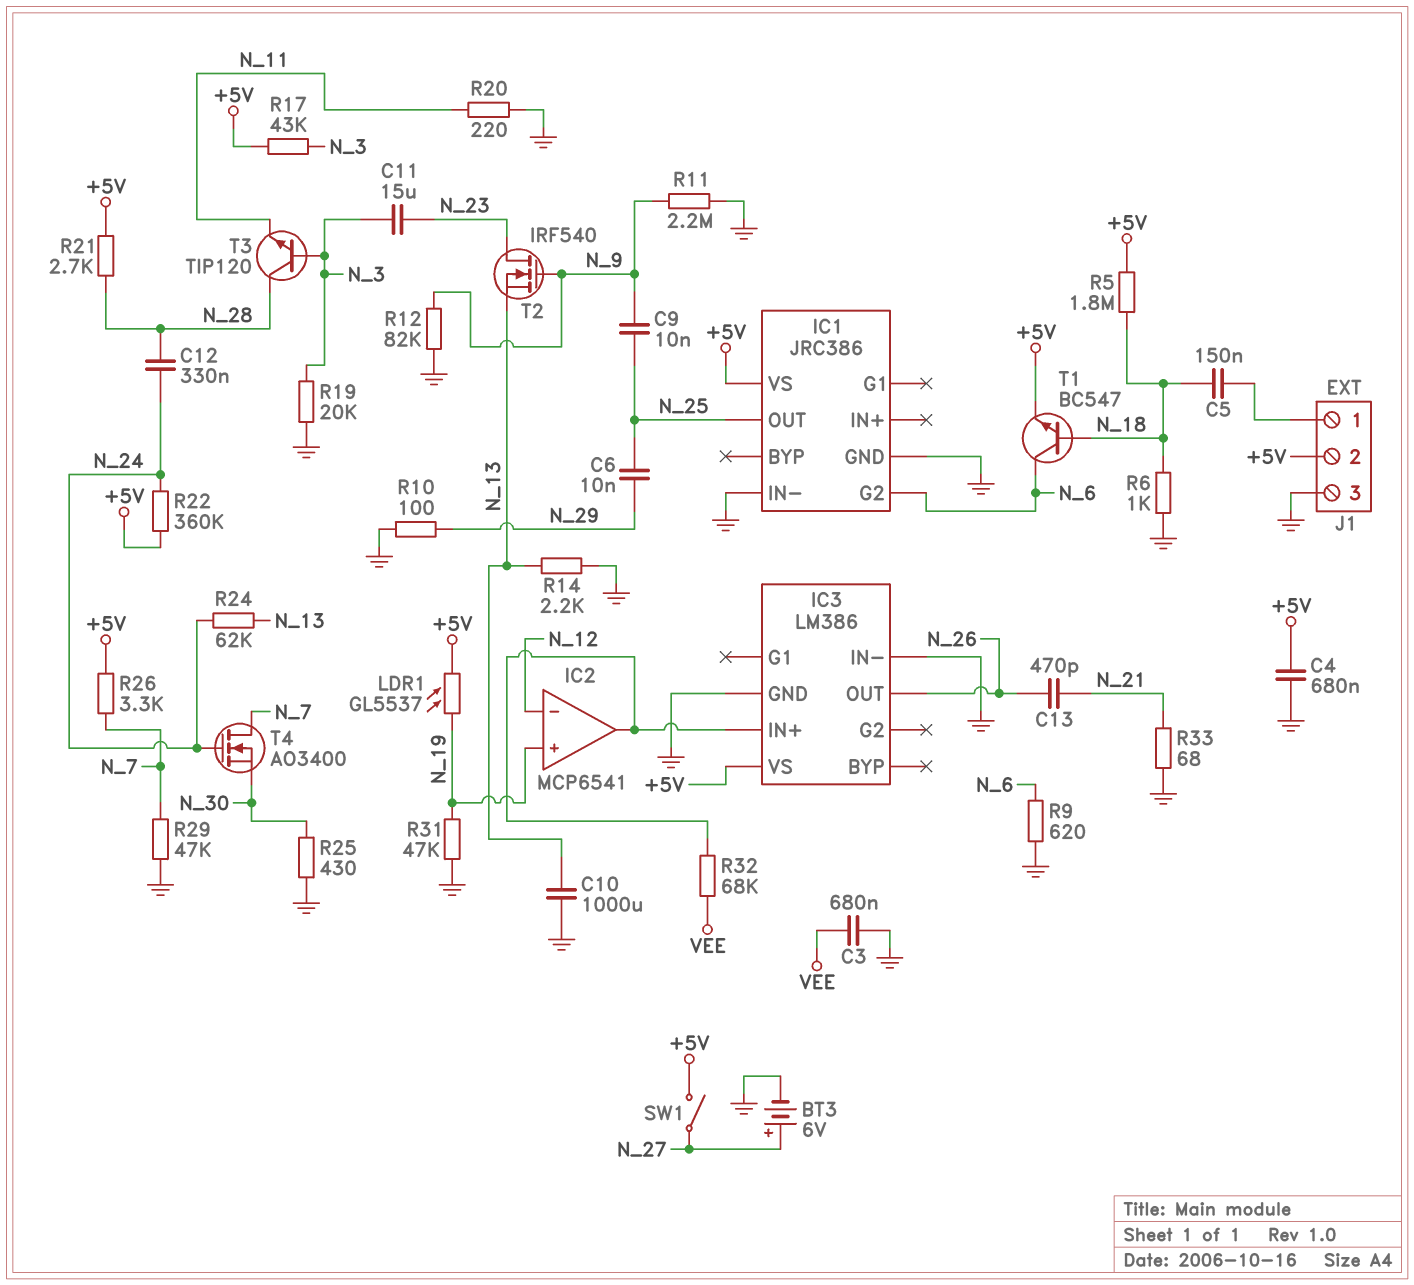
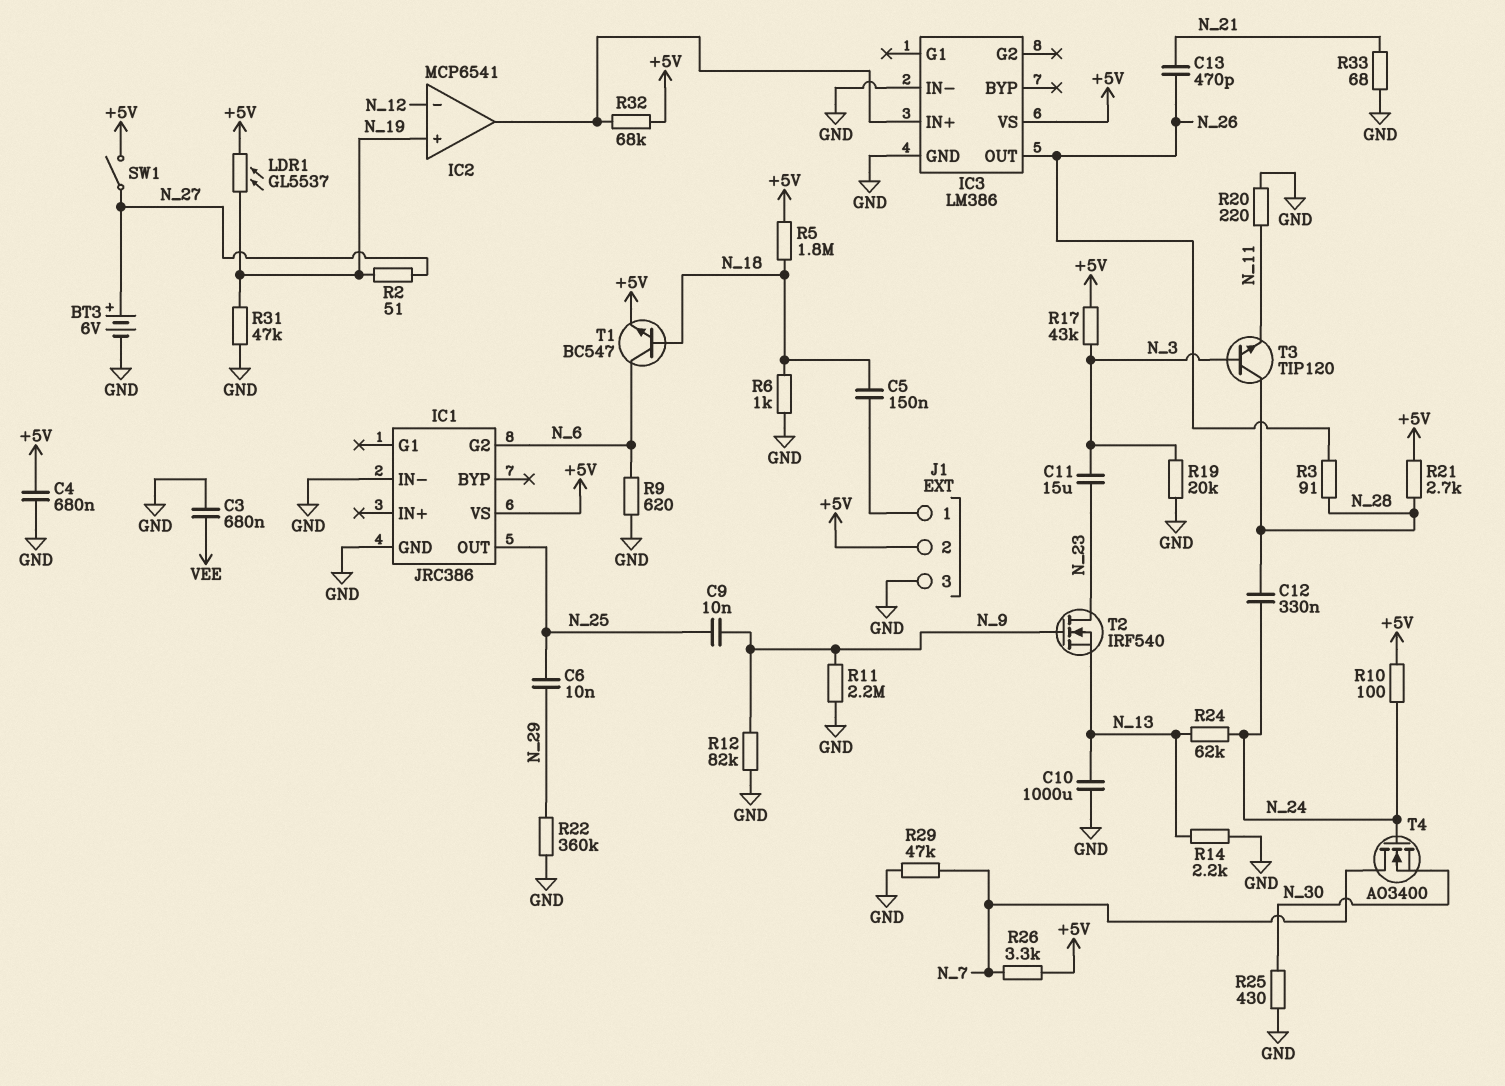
R2: none -> 51 (N_19, N_27)
R3: none -> 91 (N_26, N_28)
R10: 100 (GND, N_29) -> 100 (+5V, N_24)
R22: 360k (+5V, N_24) -> 360k (GND, N_29)
R32: 68k (IC2/out, VEE) -> 68k (+5V, IC2/out)

